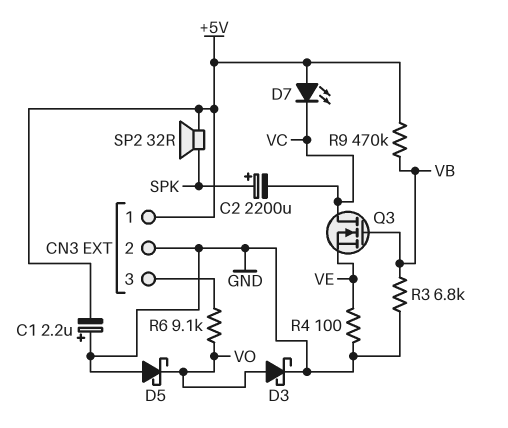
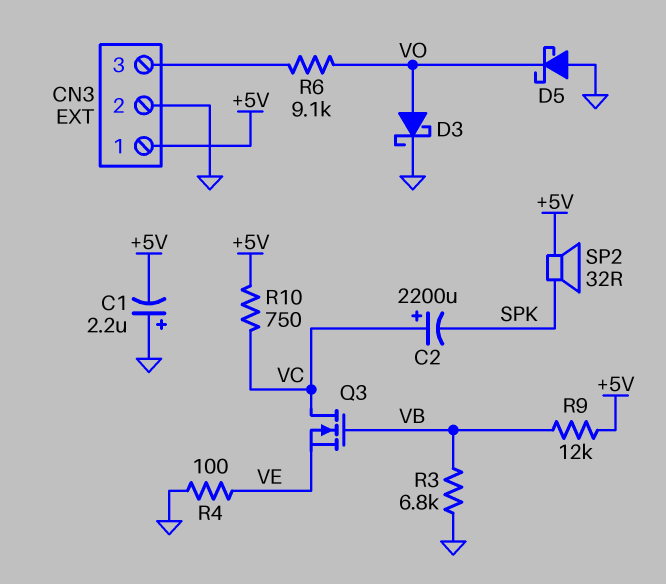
C2: 2200uF (plus SPK, minus VC) -> 2200uF (plus VC, minus SPK)
D7: LED (A +5V, K VC) -> none
R9: 470k (+5V, VB) -> 12k (+5V, VB)
R10: none -> 750 (+5V, VC)

